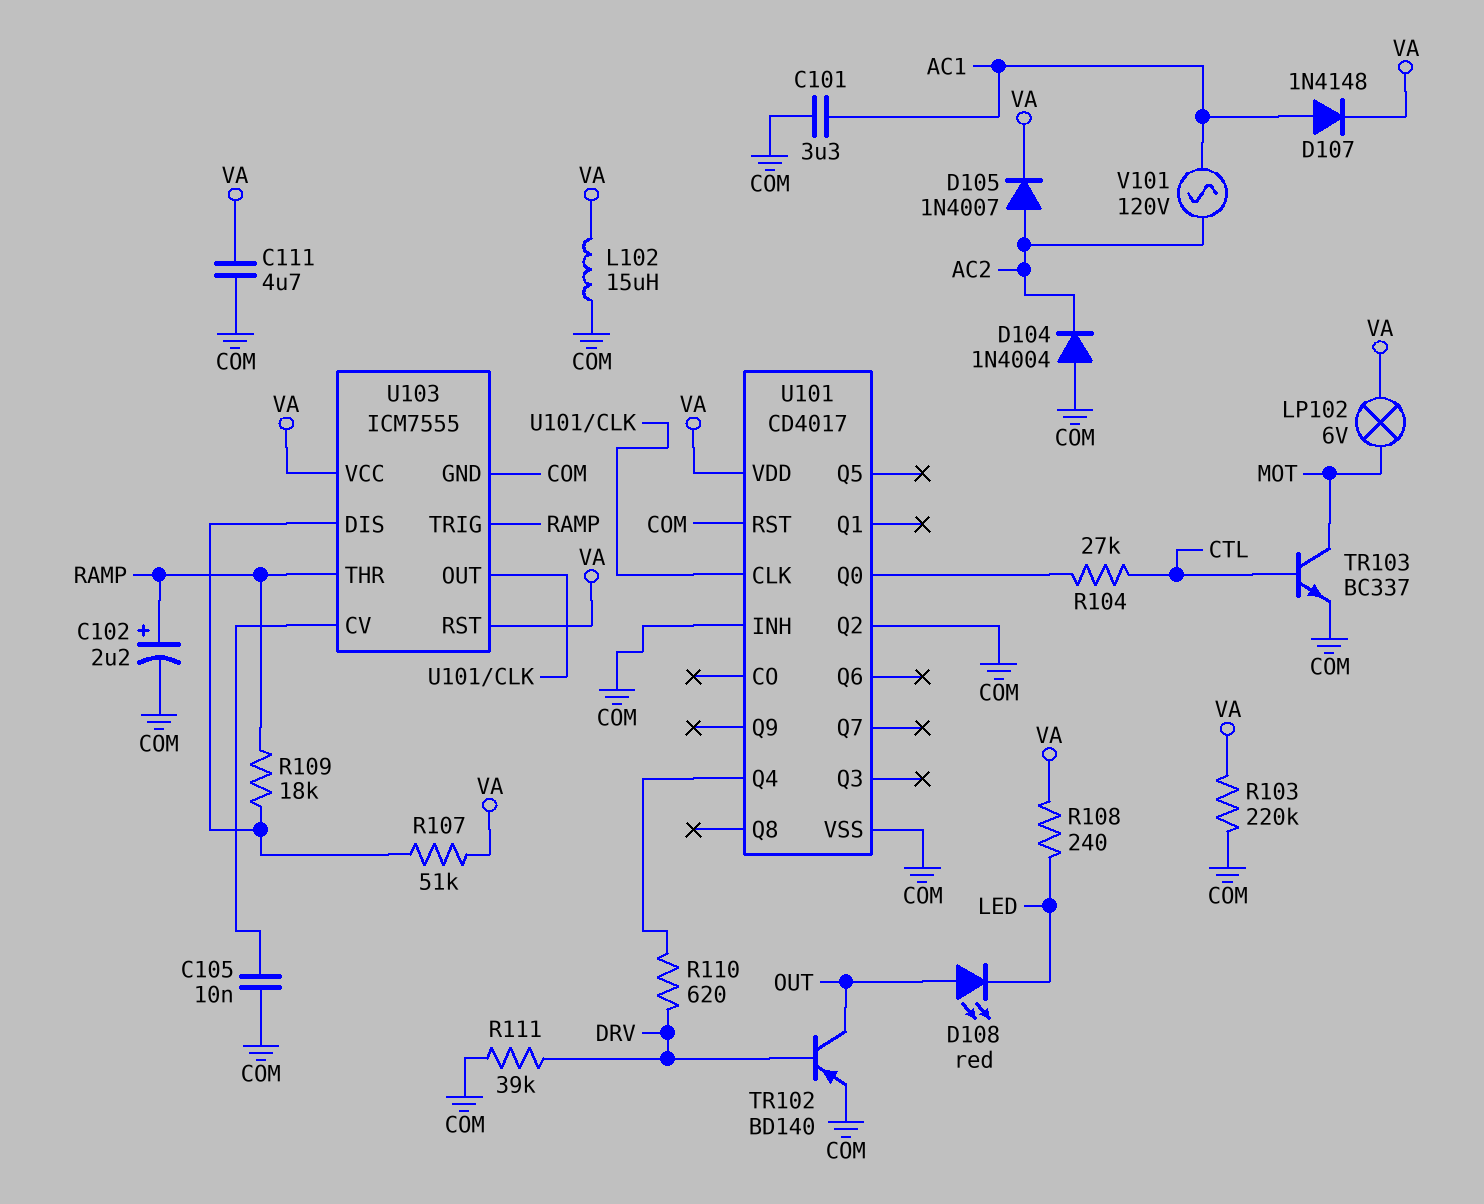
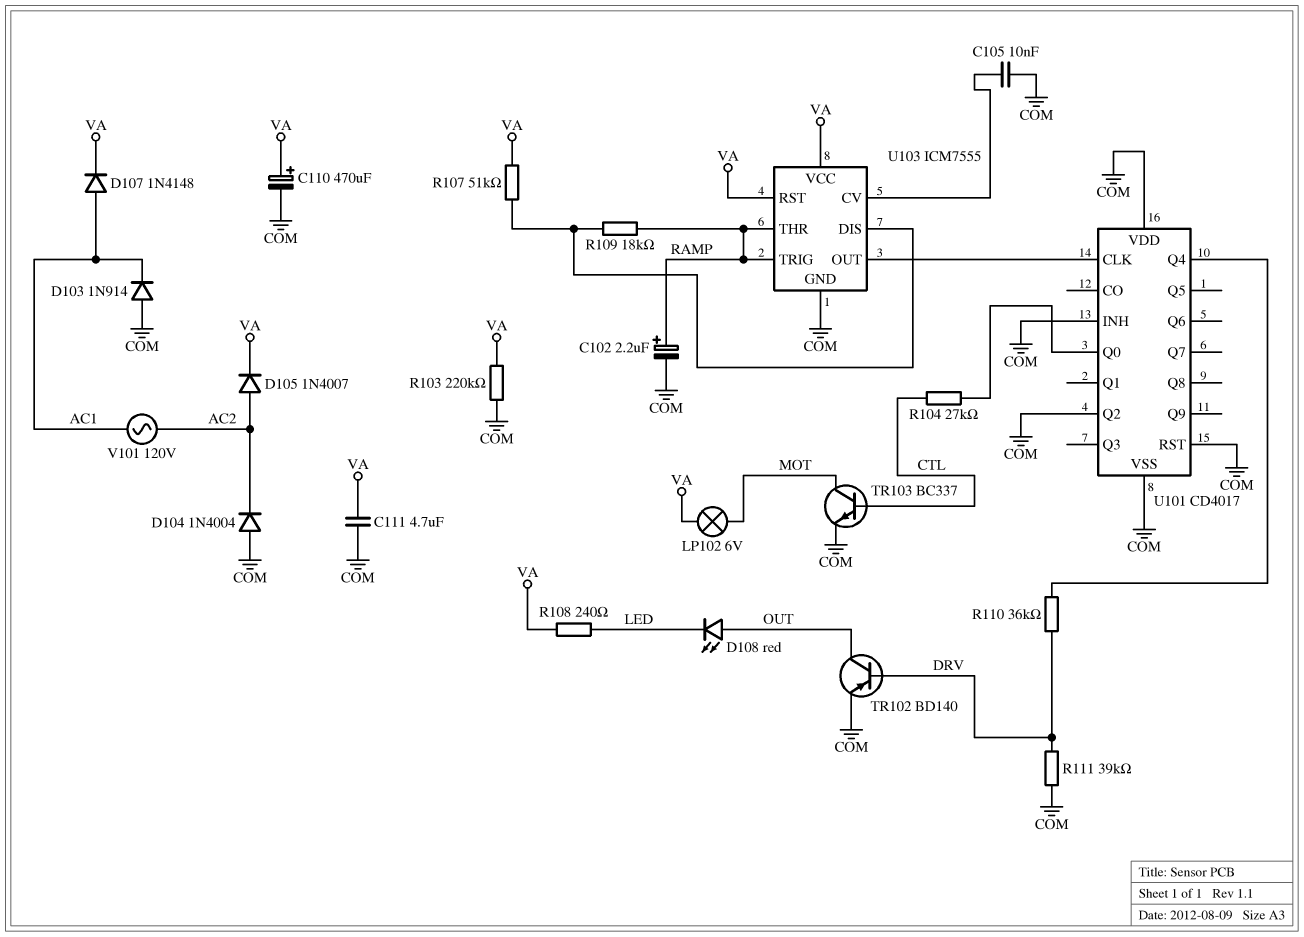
C101: 3.3uF (AC1, COM) -> none
C110: none -> 470uF (plus VA, minus COM)
D103: none -> diode 1N914 (A COM, K AC1)
L102: 15uH (COM, VA) -> none
R110: 620 (DRV, U101/Q4) -> 36k (DRV, U101/Q4)
U101 pin VDD: VA -> COM

